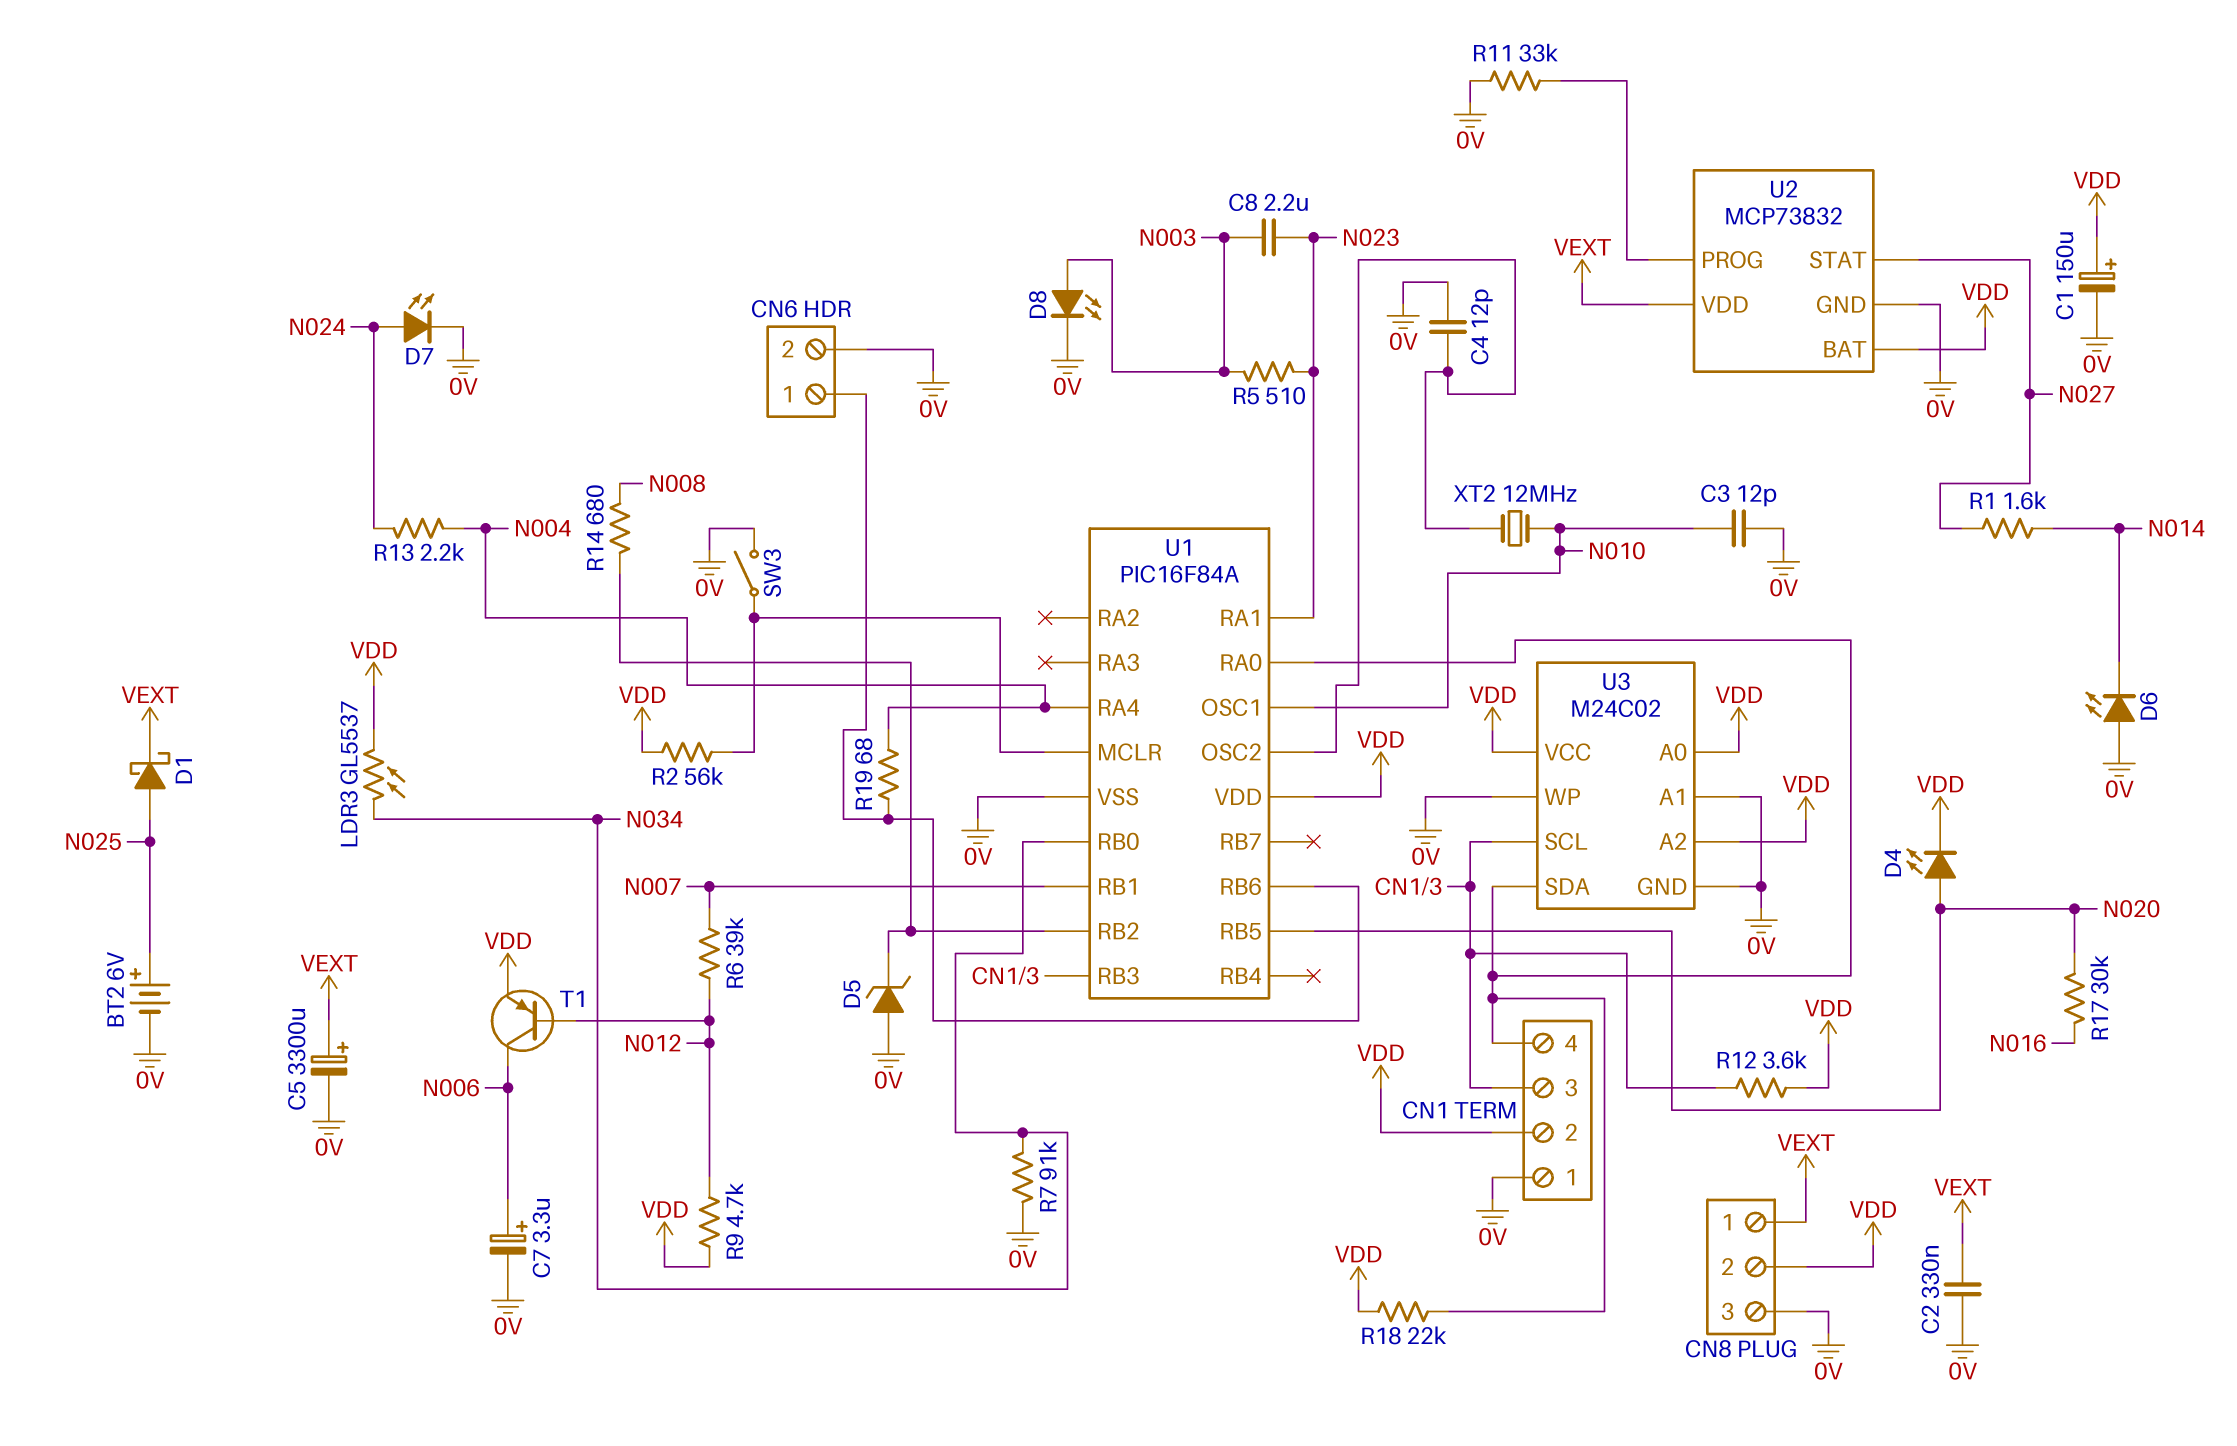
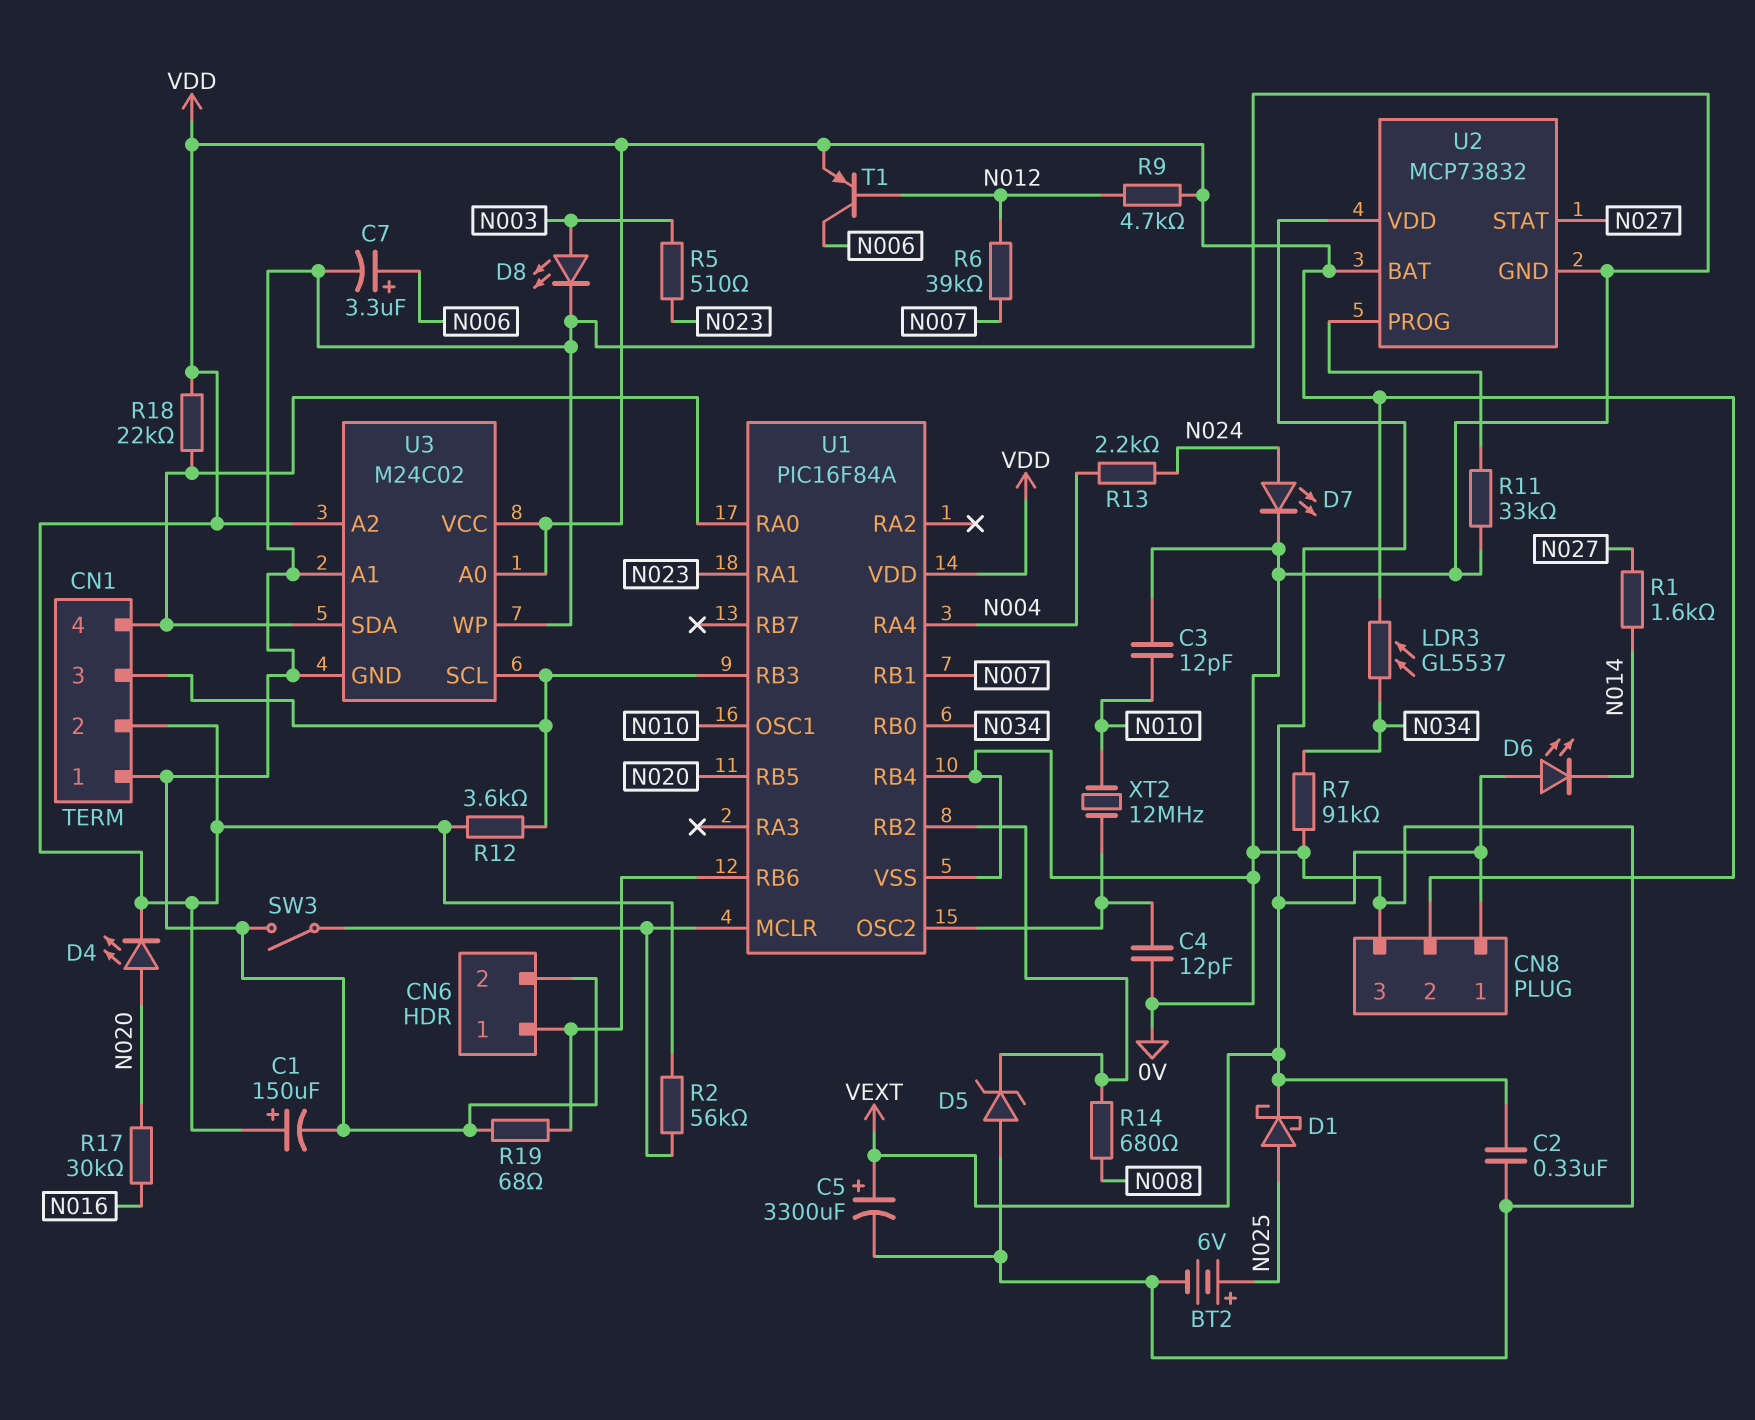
C8: 2.2uF (N003, N023) -> none
D6: LED (A 0V, K N014) -> LED (A VEXT, K N014)
R19: 68 (CN6/1, N004) -> 68 (0V, CN6/1)
U1 pin RB4: none -> 0V

